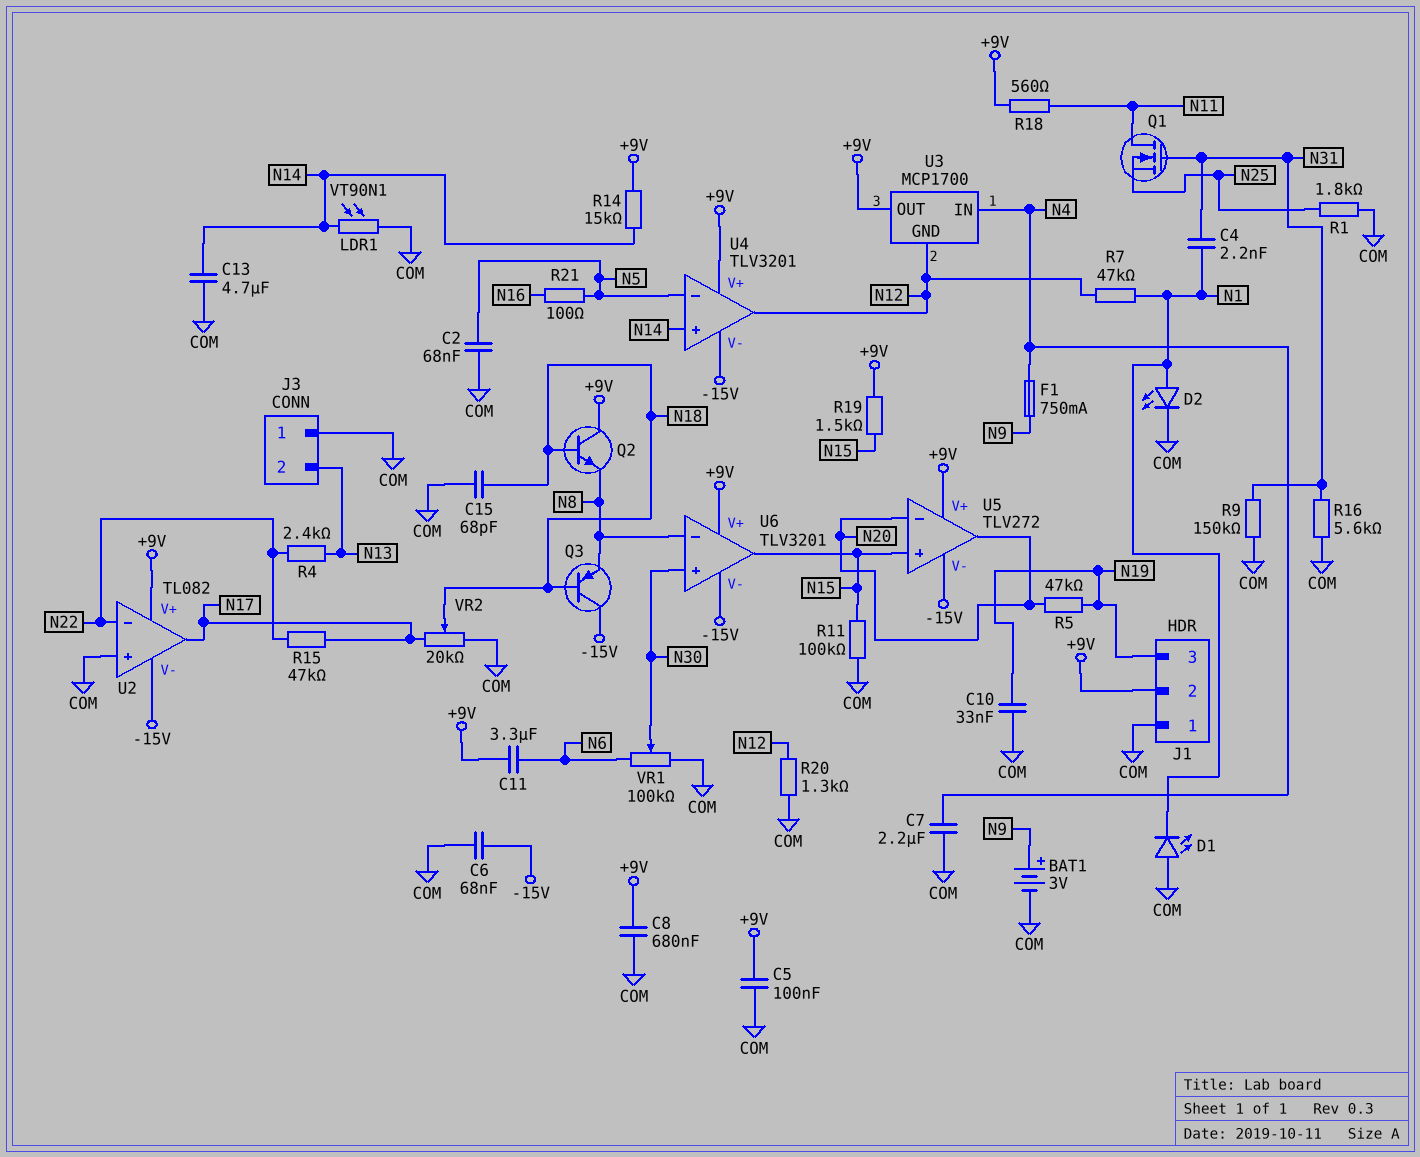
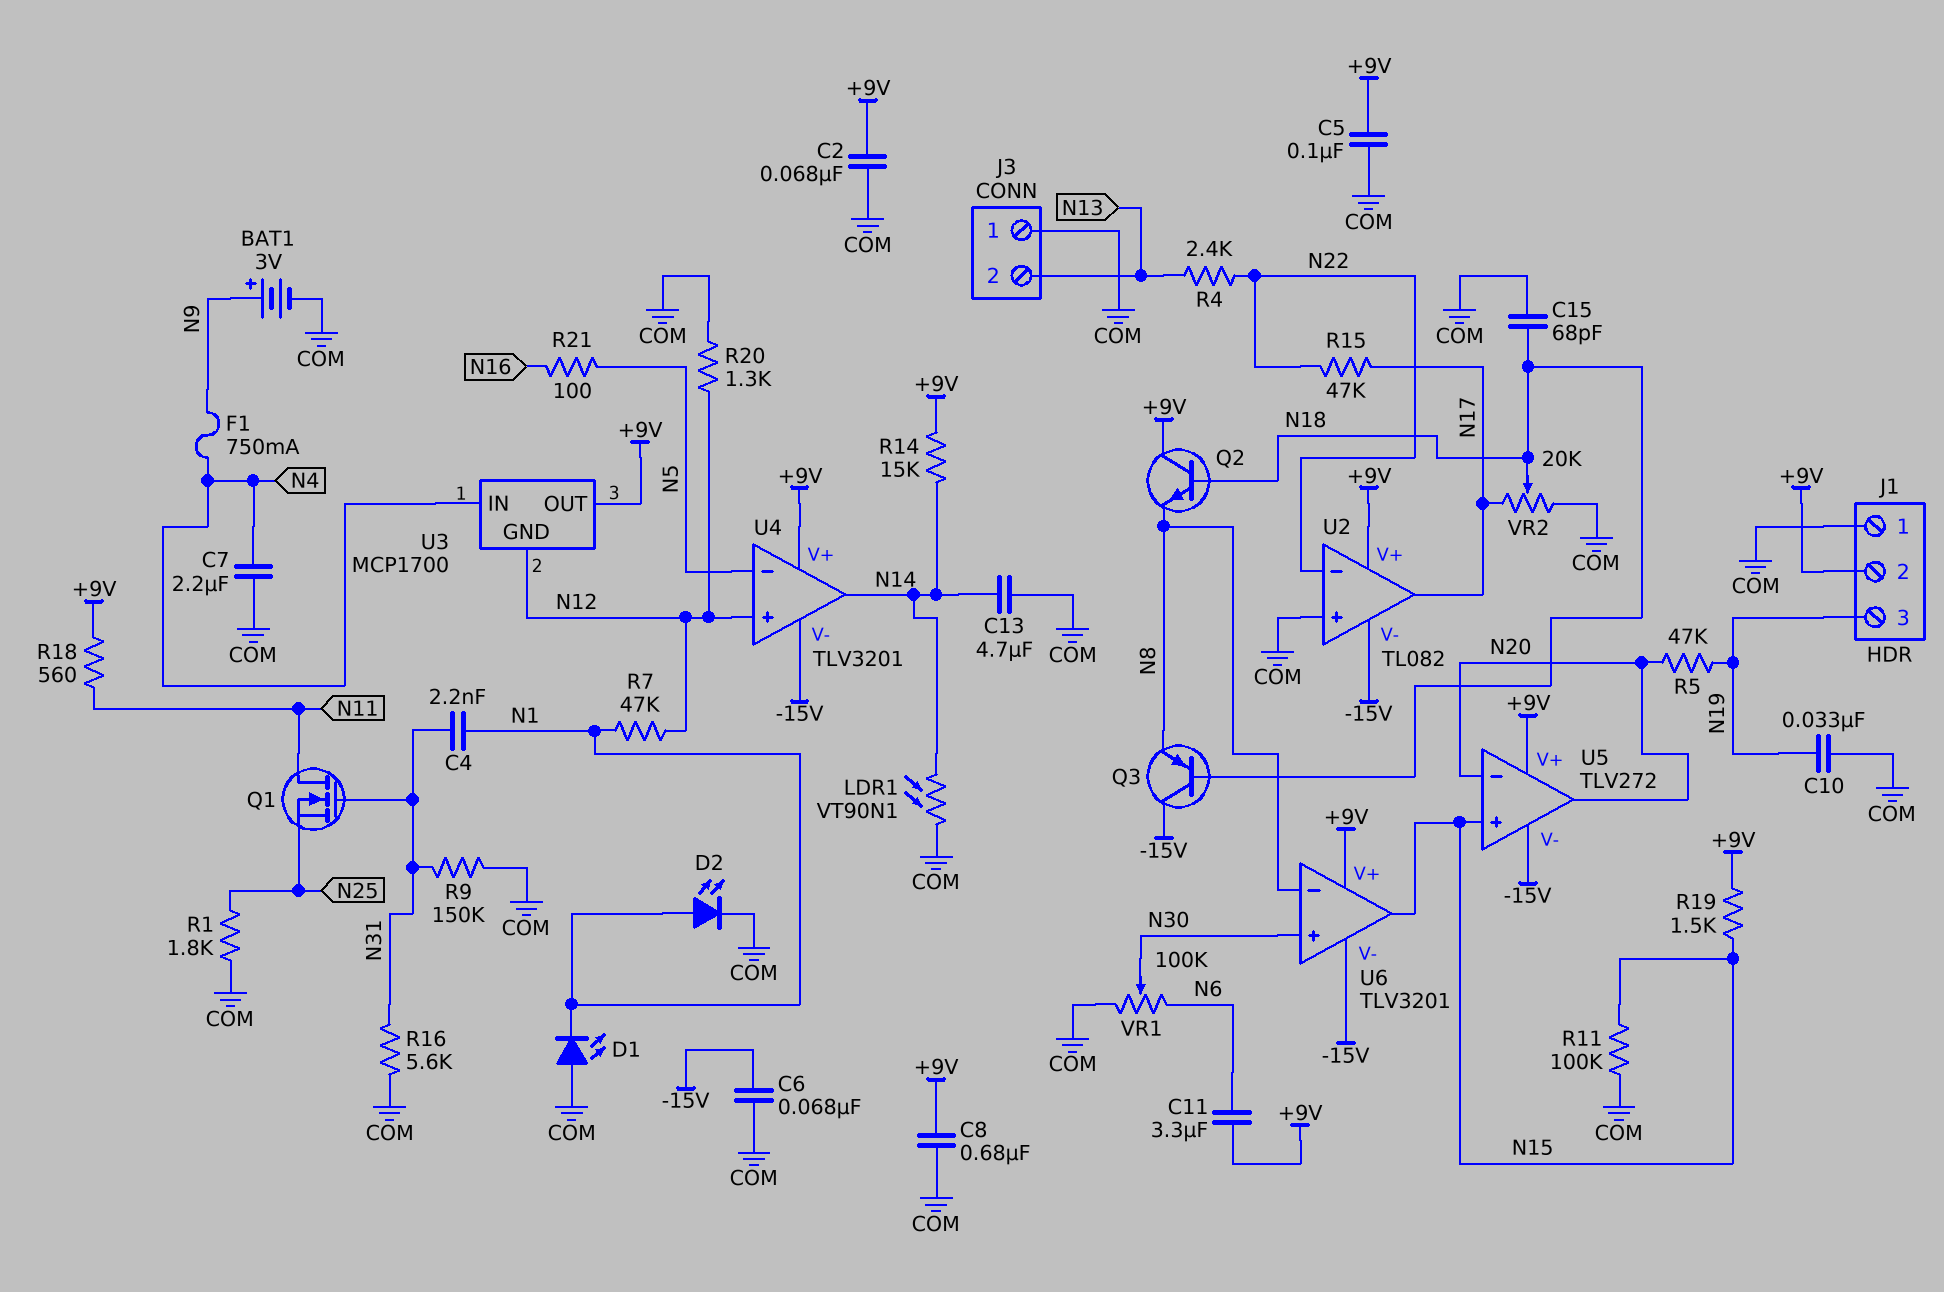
C2: 68nF (COM, N5) -> 68nF (+9V, COM)
U4 pin in+: N14 -> N12
U4 pin out: N12 -> N14

